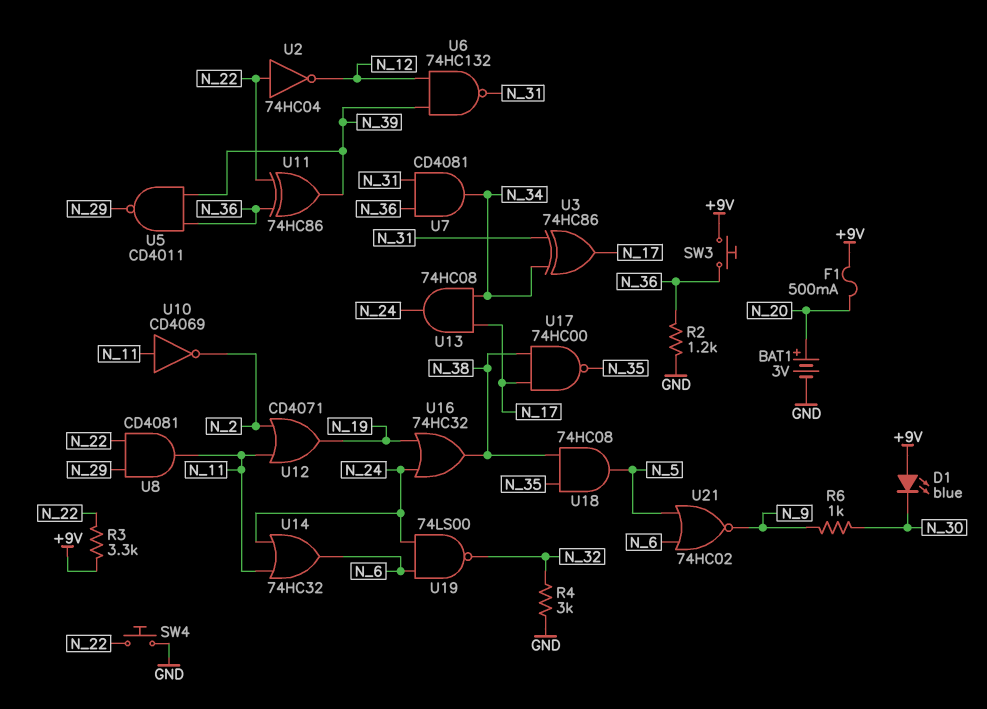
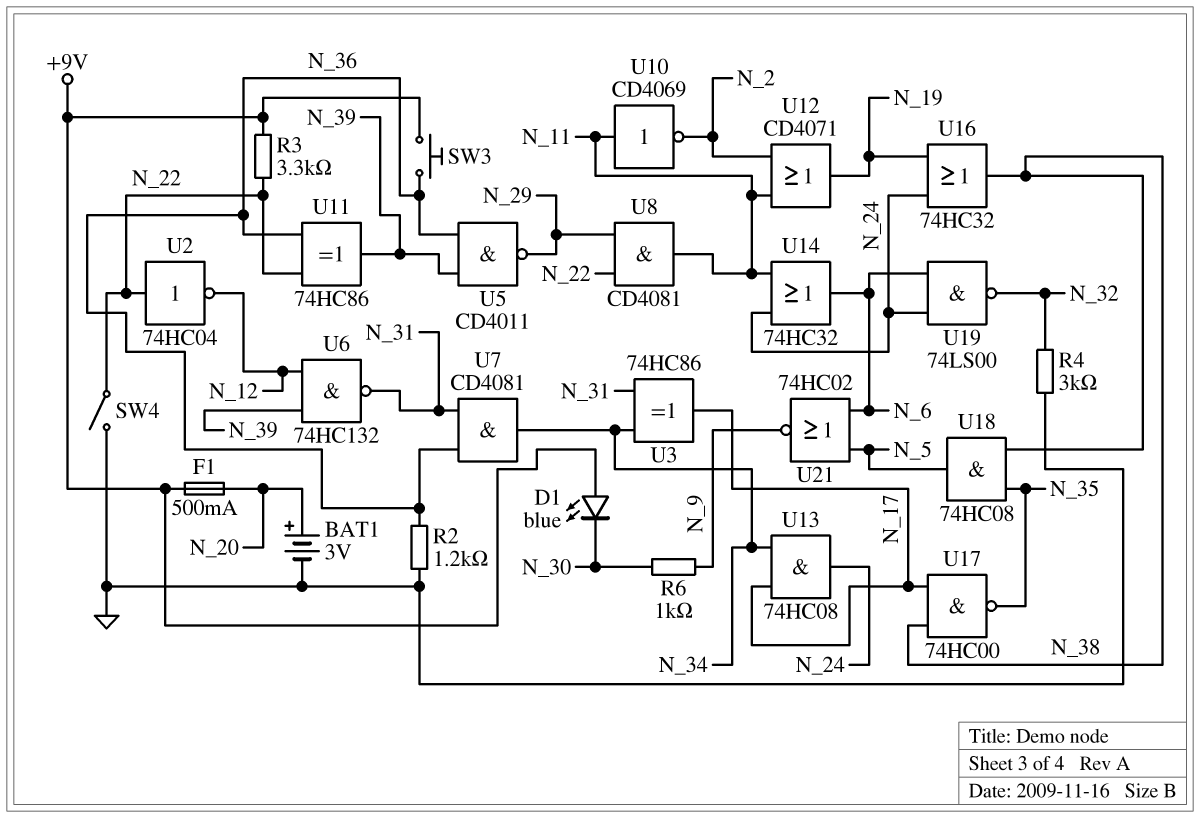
SW4: button (GND, N_22) -> switch (GND, N_22)

